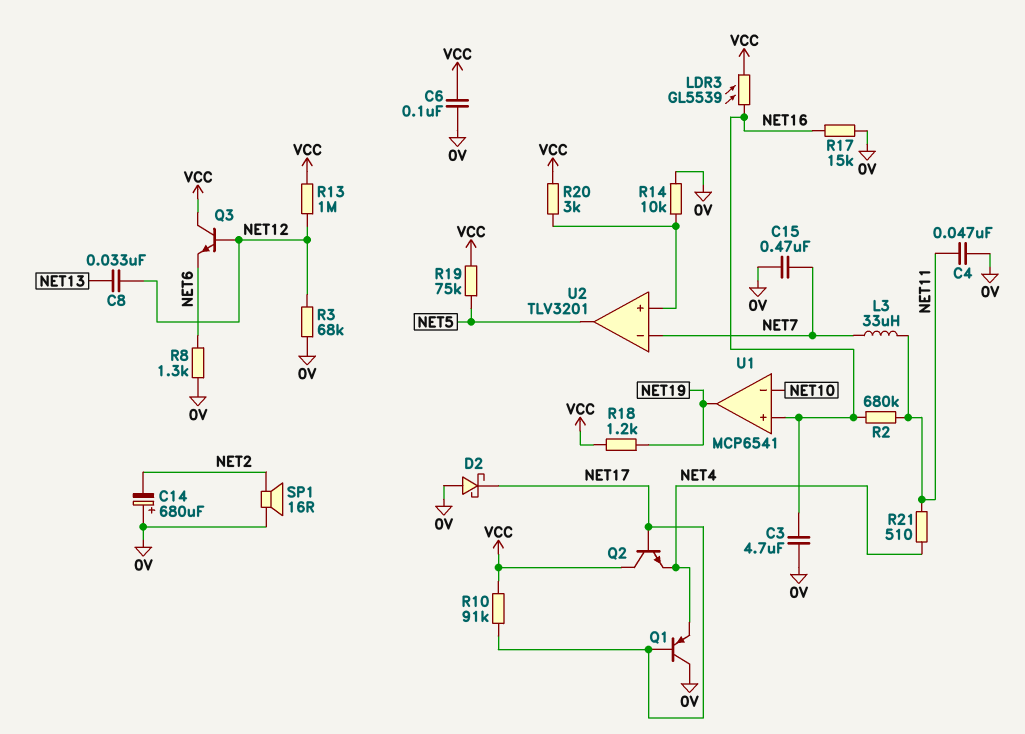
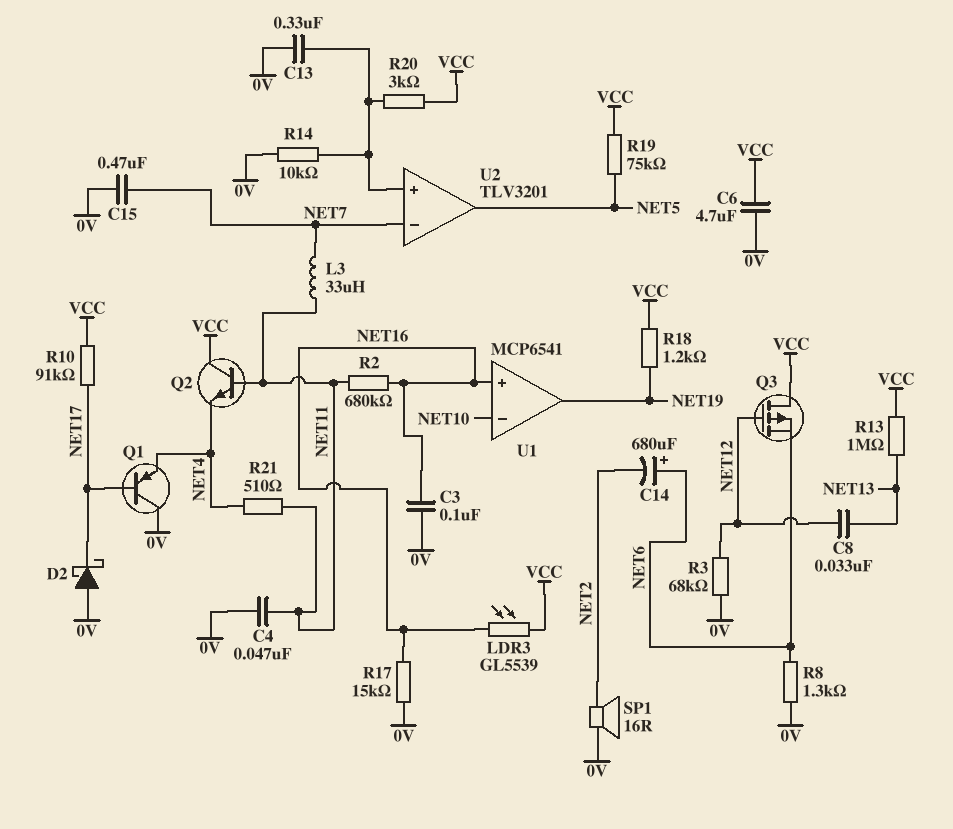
C3: 4.7uF (0V, NET16) -> 100nF (0V, NET16)
C6: 100nF (0V, VCC) -> 4.7uF (0V, VCC)
C13: none -> 330nF (0V, U2/in+)
C14: 680uF (plus 0V, minus NET2) -> 680uF (plus NET6, minus NET2)
Q2: NPN (B NET17, C VCC, E NET4) -> NPN (B NET11, C VCC, E NET4)
Q3: NPN (B NET12, C VCC, E NET6) -> PMOS (G NET12, D VCC, S NET6)
R13: 1M (NET12, VCC) -> 1M (NET13, VCC)

